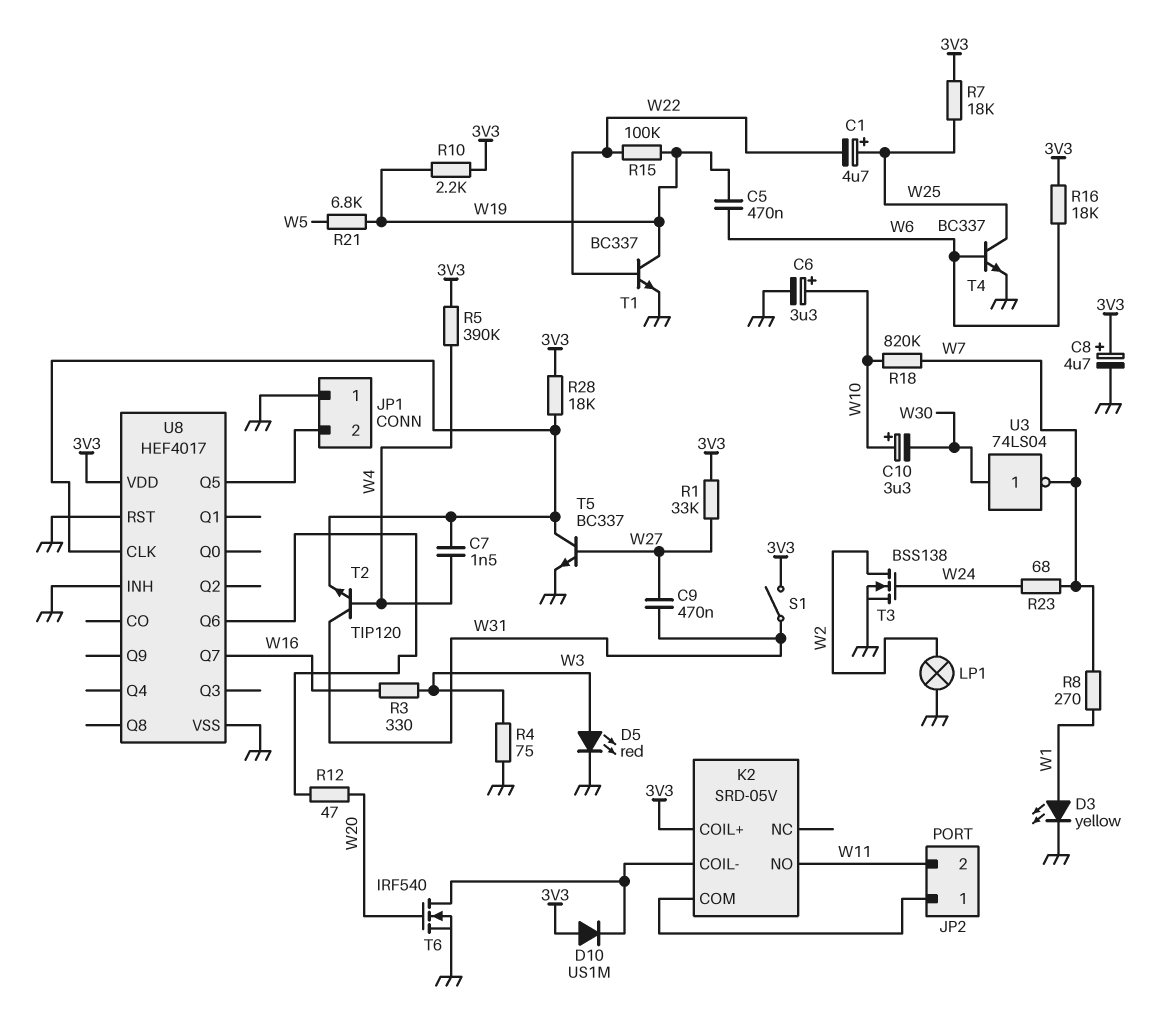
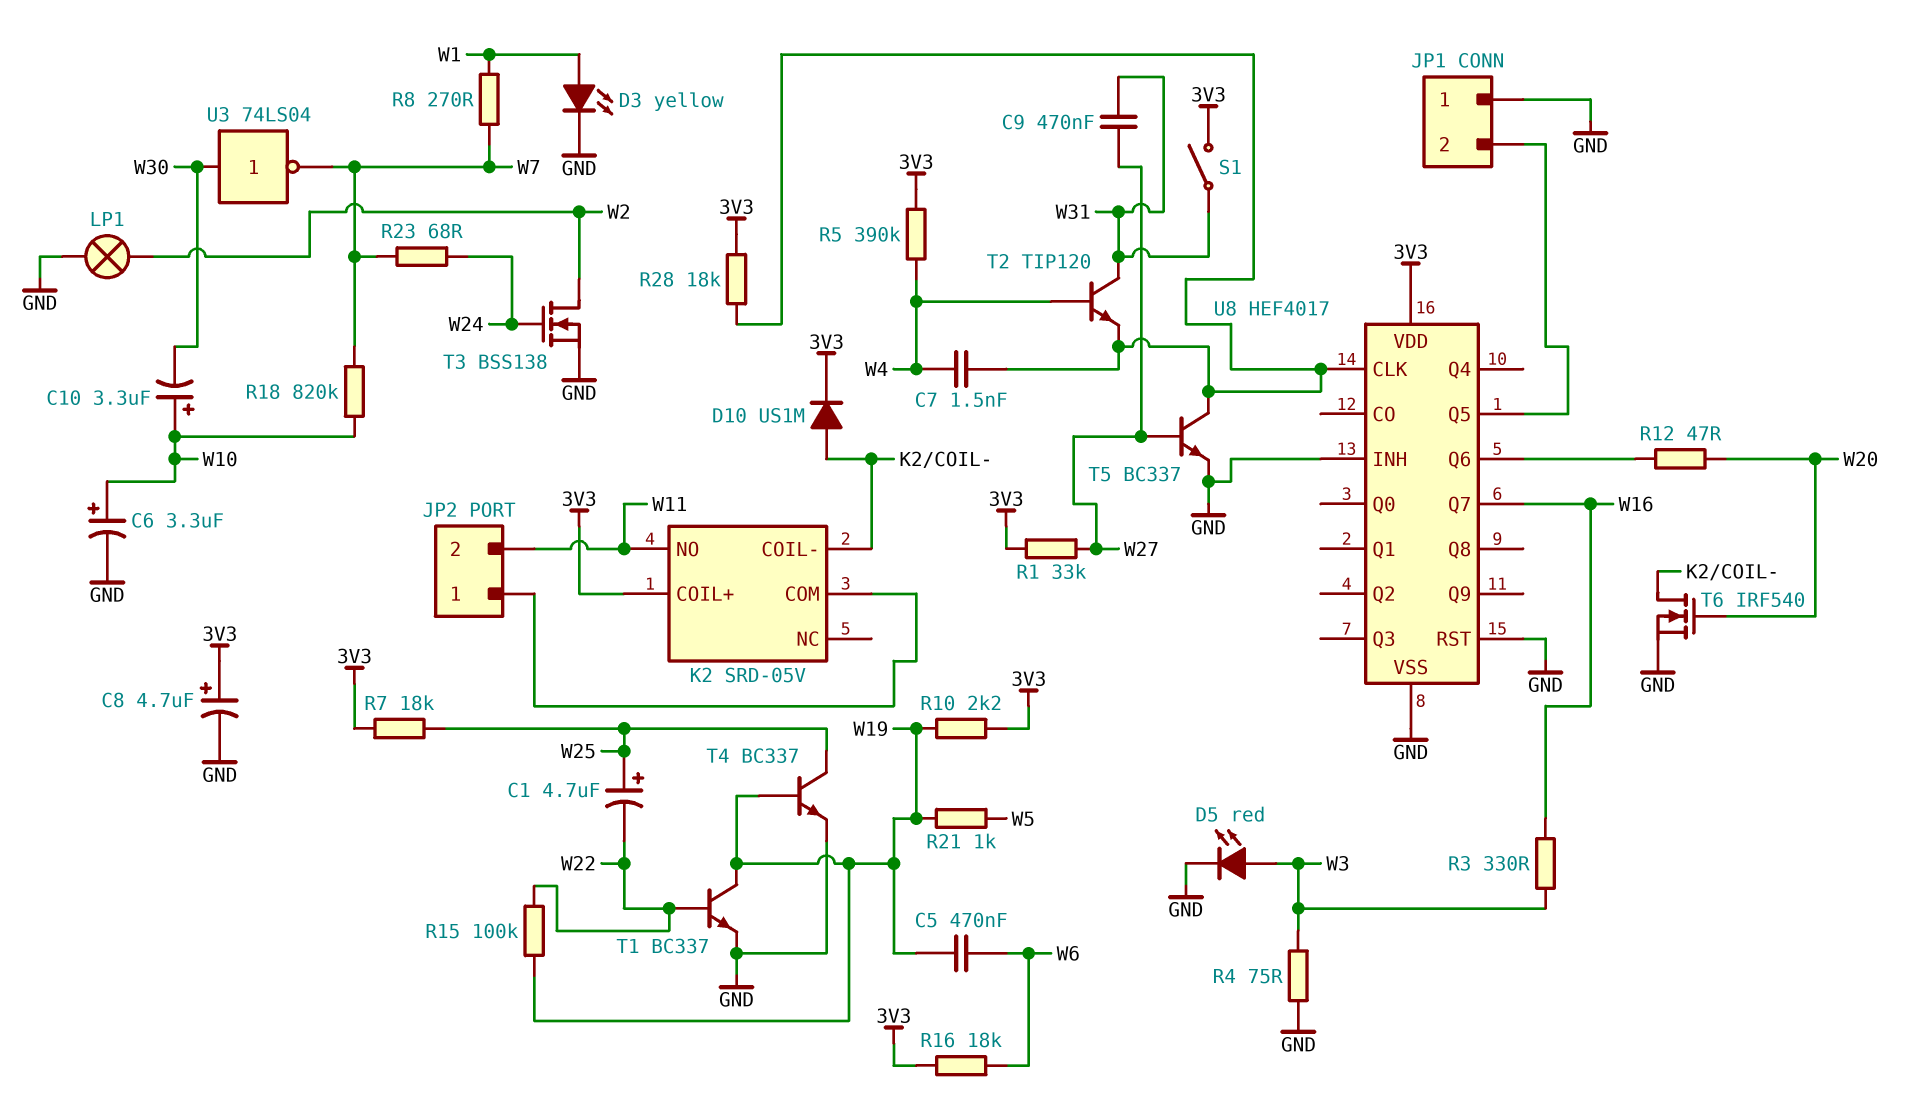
D10: diode US1M (A 3V3, K K2/COIL-) -> diode US1M (A K2/COIL-, K 3V3)
R21: 6.8k (W5, W19) -> 1k (W5, W19)
T4: NPN BC337 (B W6, C W25, E GND) -> NPN BC337 (B W19, C W25, E GND)

